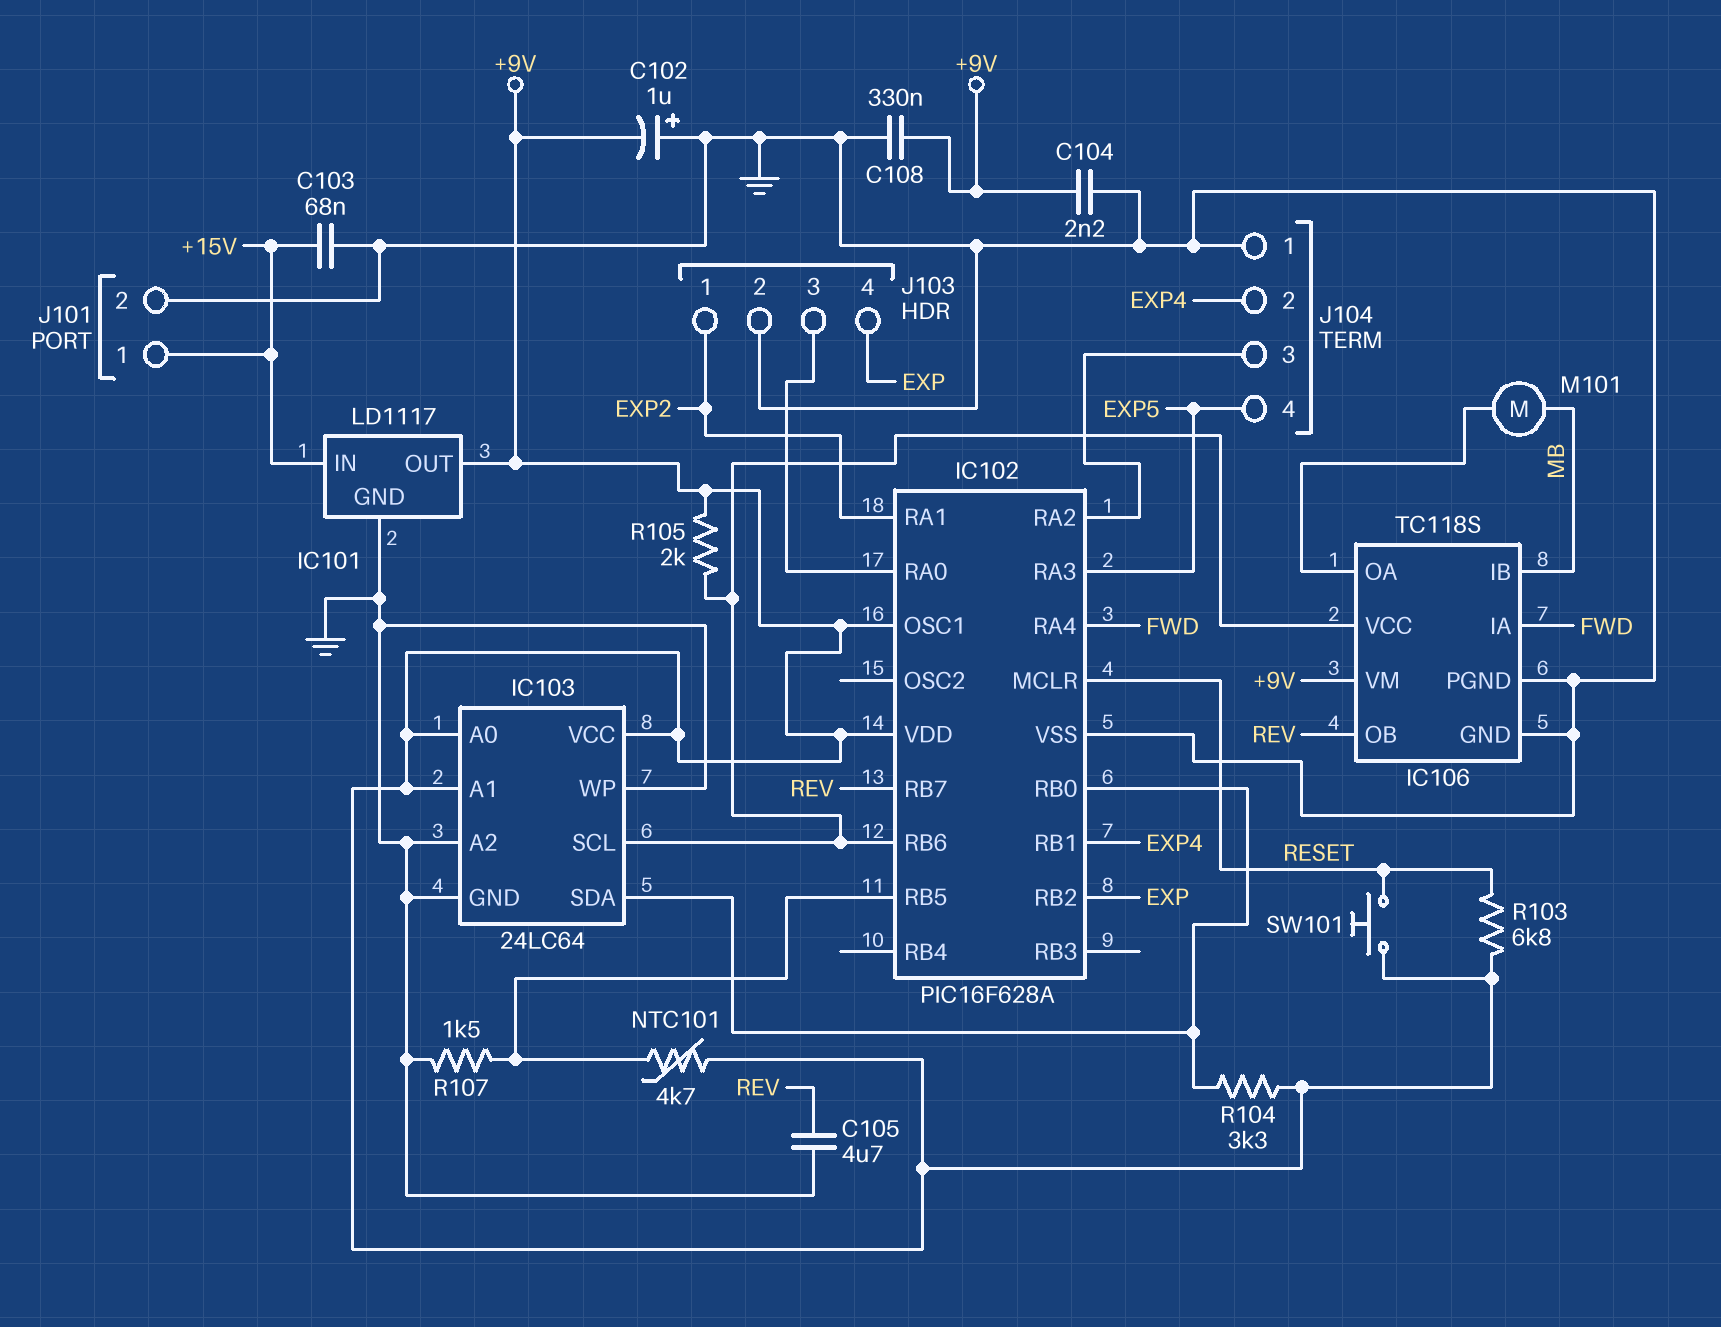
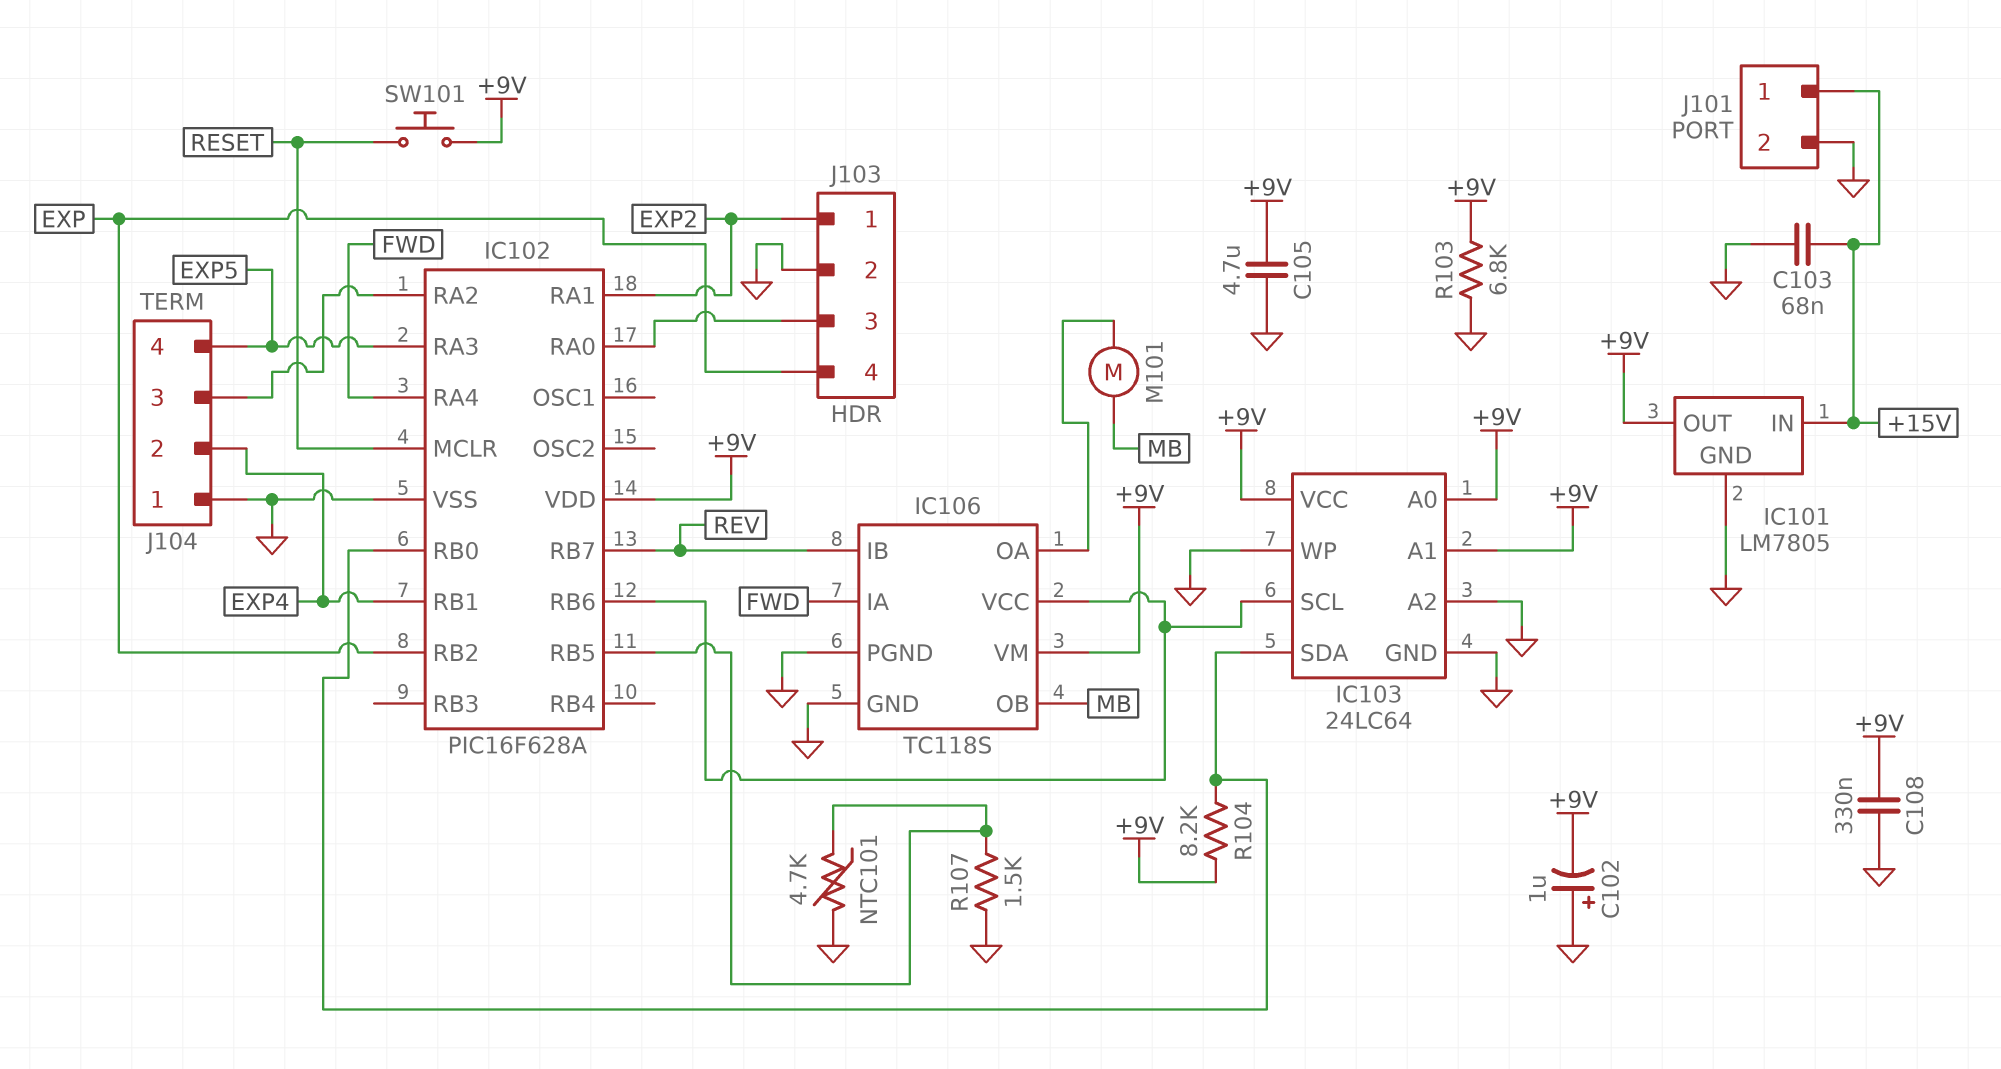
C104: 2.2nF (+9V, GND) -> none
C105: 4.7uF (GND, REV) -> 4.7uF (+9V, GND)
IC101: LD1117 -> LM7805
IC102 pin OSC1: +9V -> none
IC106 pin IB: MB -> REV
IC106 pin OB: REV -> MB
NTC101: 4.7k (+9V, IC102/RB5) -> 4.7k (GND, IC102/RB5)
R103: 6.8k (+9V, RESET) -> 6.8k (+9V, GND)
R104: 3.3k (+9V, IC102/RB0) -> 8.2k (+9V, IC102/RB0)
R105: 2k (+9V, IC102/RB6) -> none

